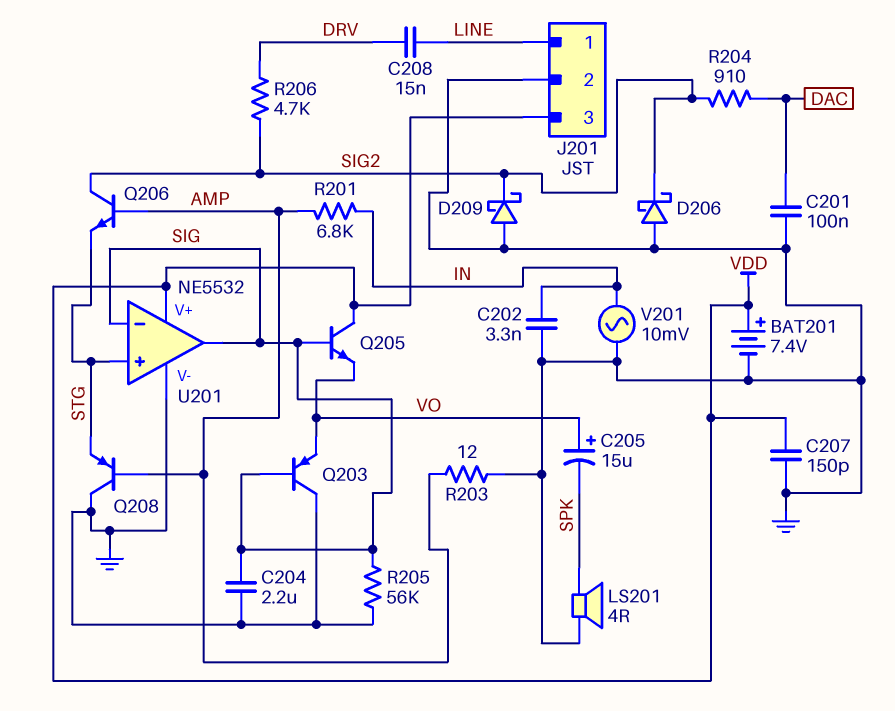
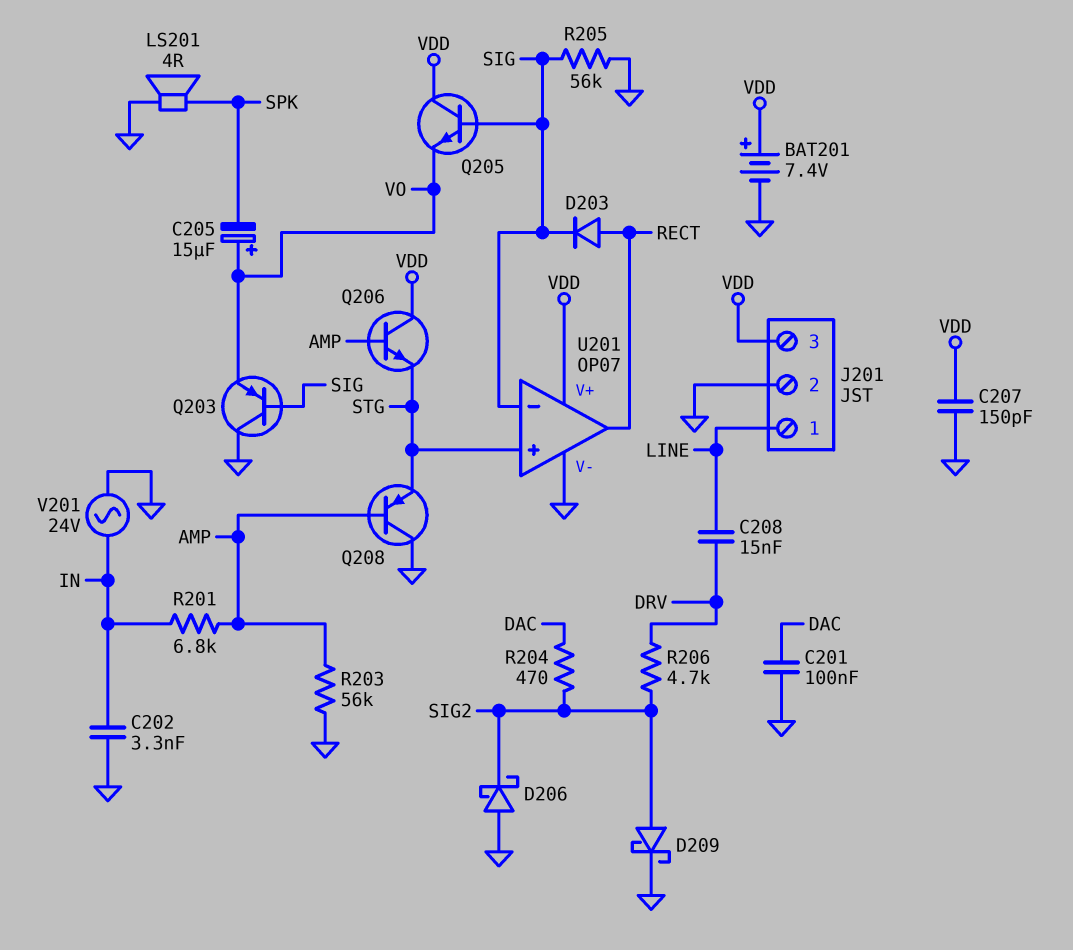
C204: 2.2uF (GND, SIG) -> none
D203: none -> diode (A RECT, K SIG)
D209: schottky (A GND, K SIG2) -> schottky (A SIG2, K GND)
Q206: NPN (B AMP, C SIG2, E STG) -> NPN (B AMP, C VDD, E STG)
R203: 12 (AMP, GND) -> 56k (AMP, GND)
R204: 910 (DAC, SIG2) -> 470 (DAC, SIG2)
U201: NE5532 -> OP07
U201 pin out: SIG -> RECT
V201: AC 10mV (GND, IN) -> AC 24V (GND, IN)

